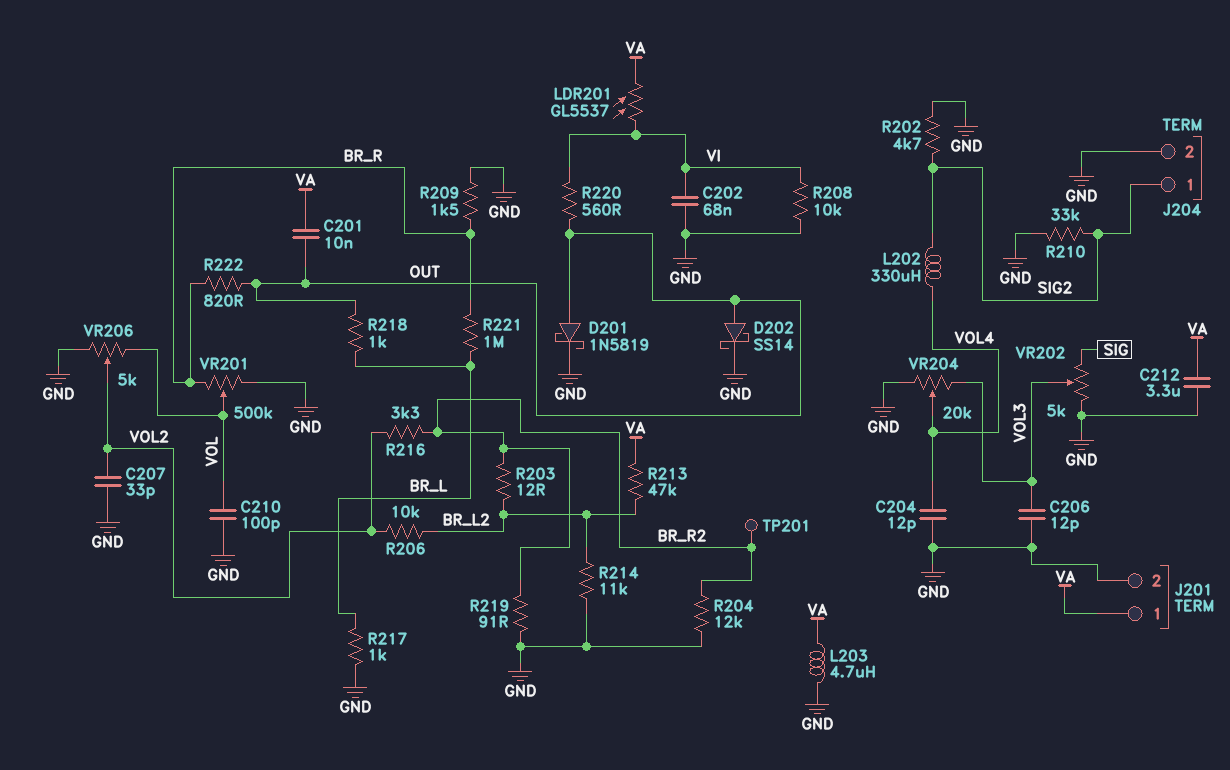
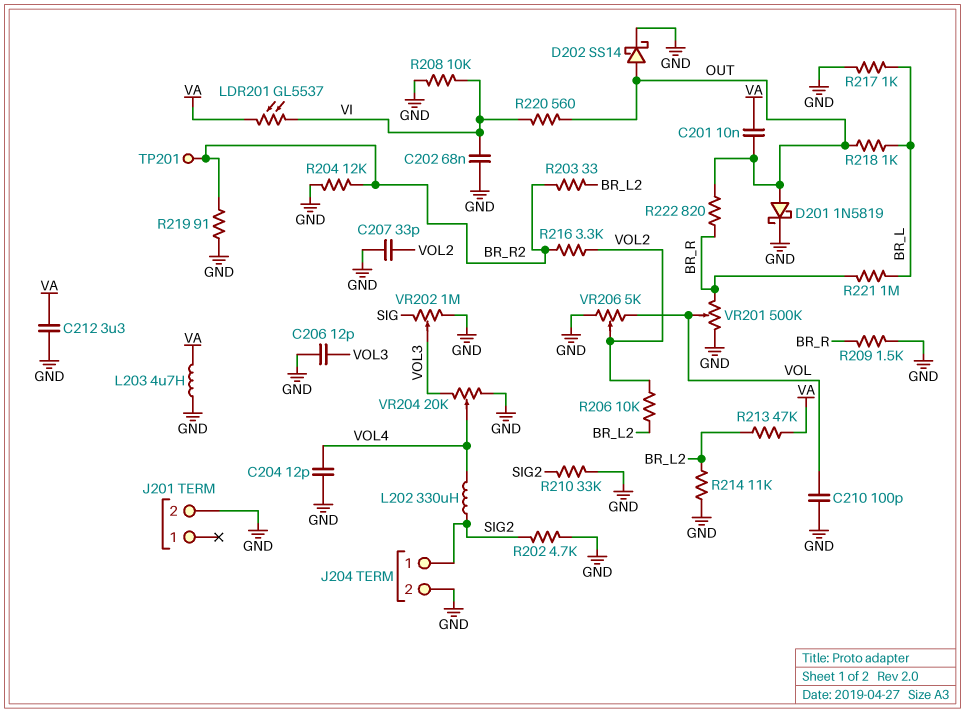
J201 pin 1: VA -> none
R203: 12 (BR_L2, BR_R2) -> 33 (BR_L2, BR_R2)
VR202: 5k (GND, SIG, wiper VOL3) -> 1M (GND, SIG, wiper VOL3)

